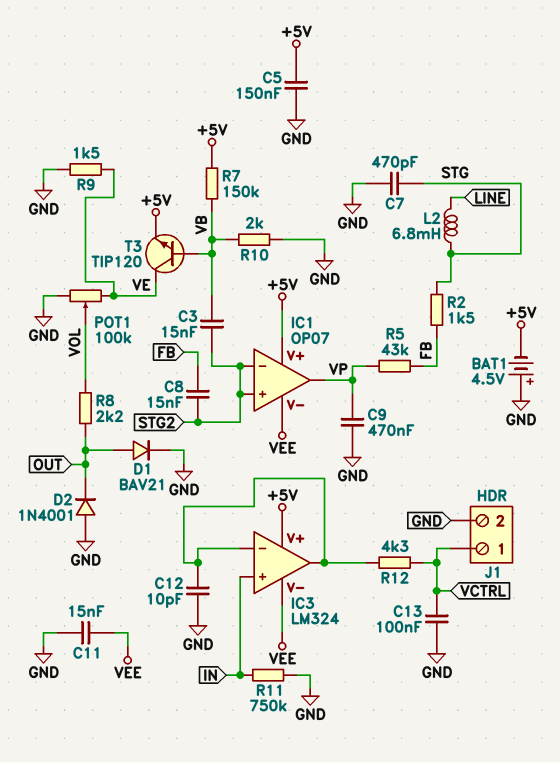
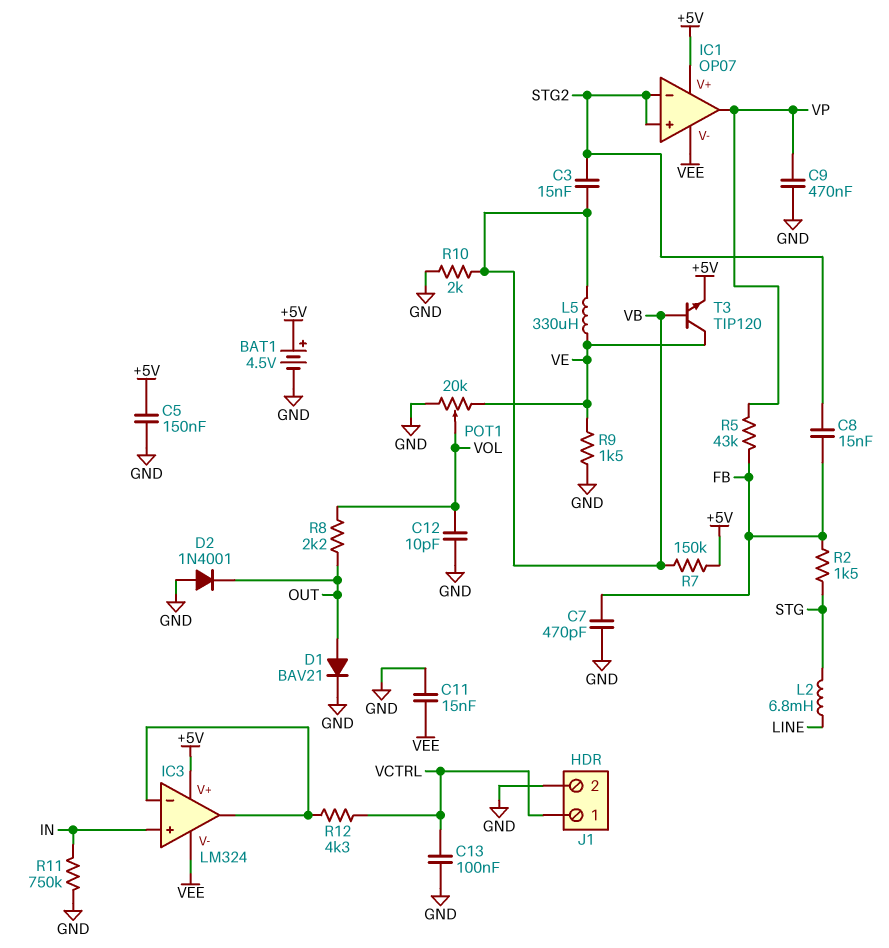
BAT1: 4.5V (plus GND, minus +5V) -> 4.5V (plus +5V, minus GND)
C7: 470pF (GND, STG) -> 470pF (FB, GND)
C12: 10pF (GND, IC3/in-) -> 10pF (GND, VOL)
L5: none -> 330uH (VB, VE)
POT1: 100k (GND, VE, wiper VOL) -> 20k (GND, VE, wiper VOL)

